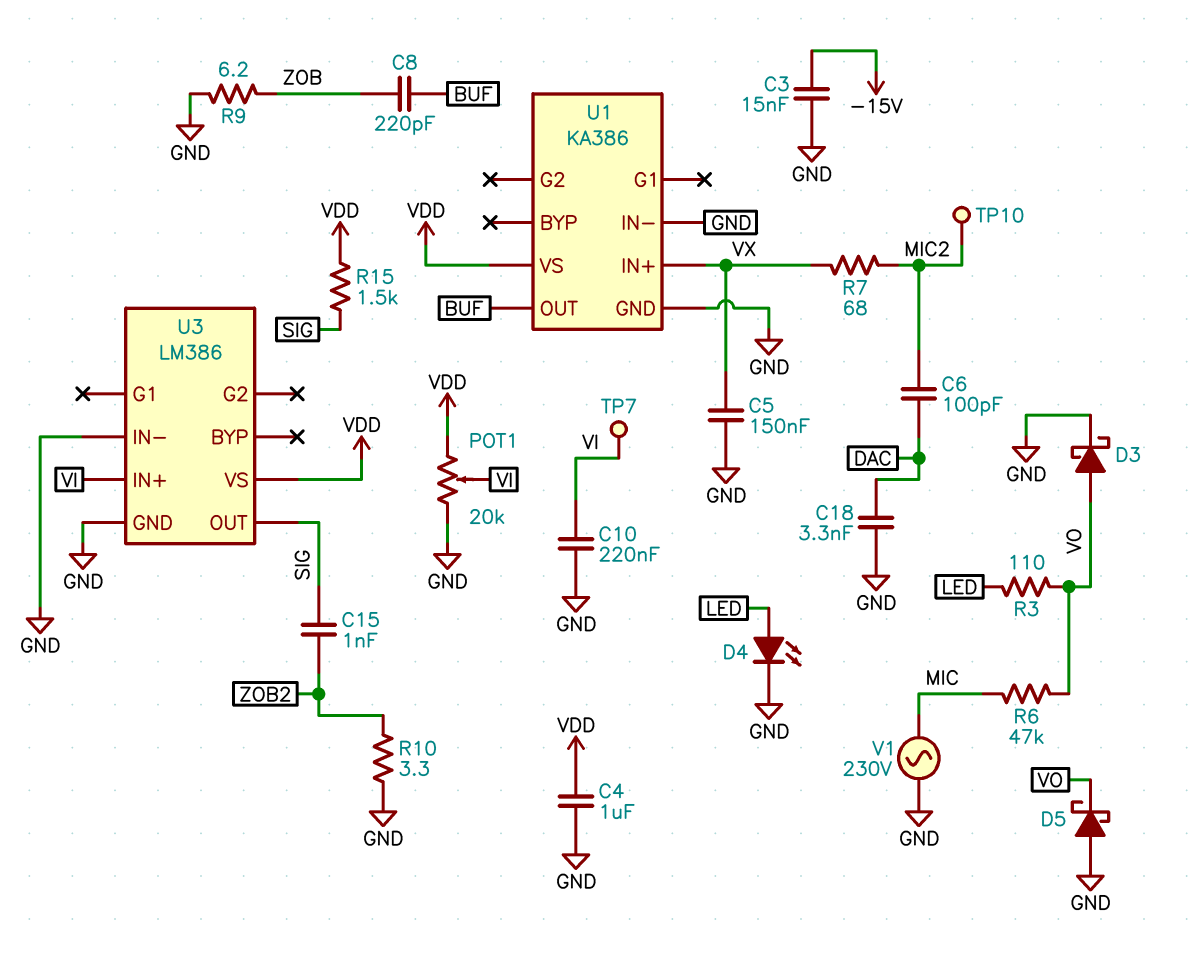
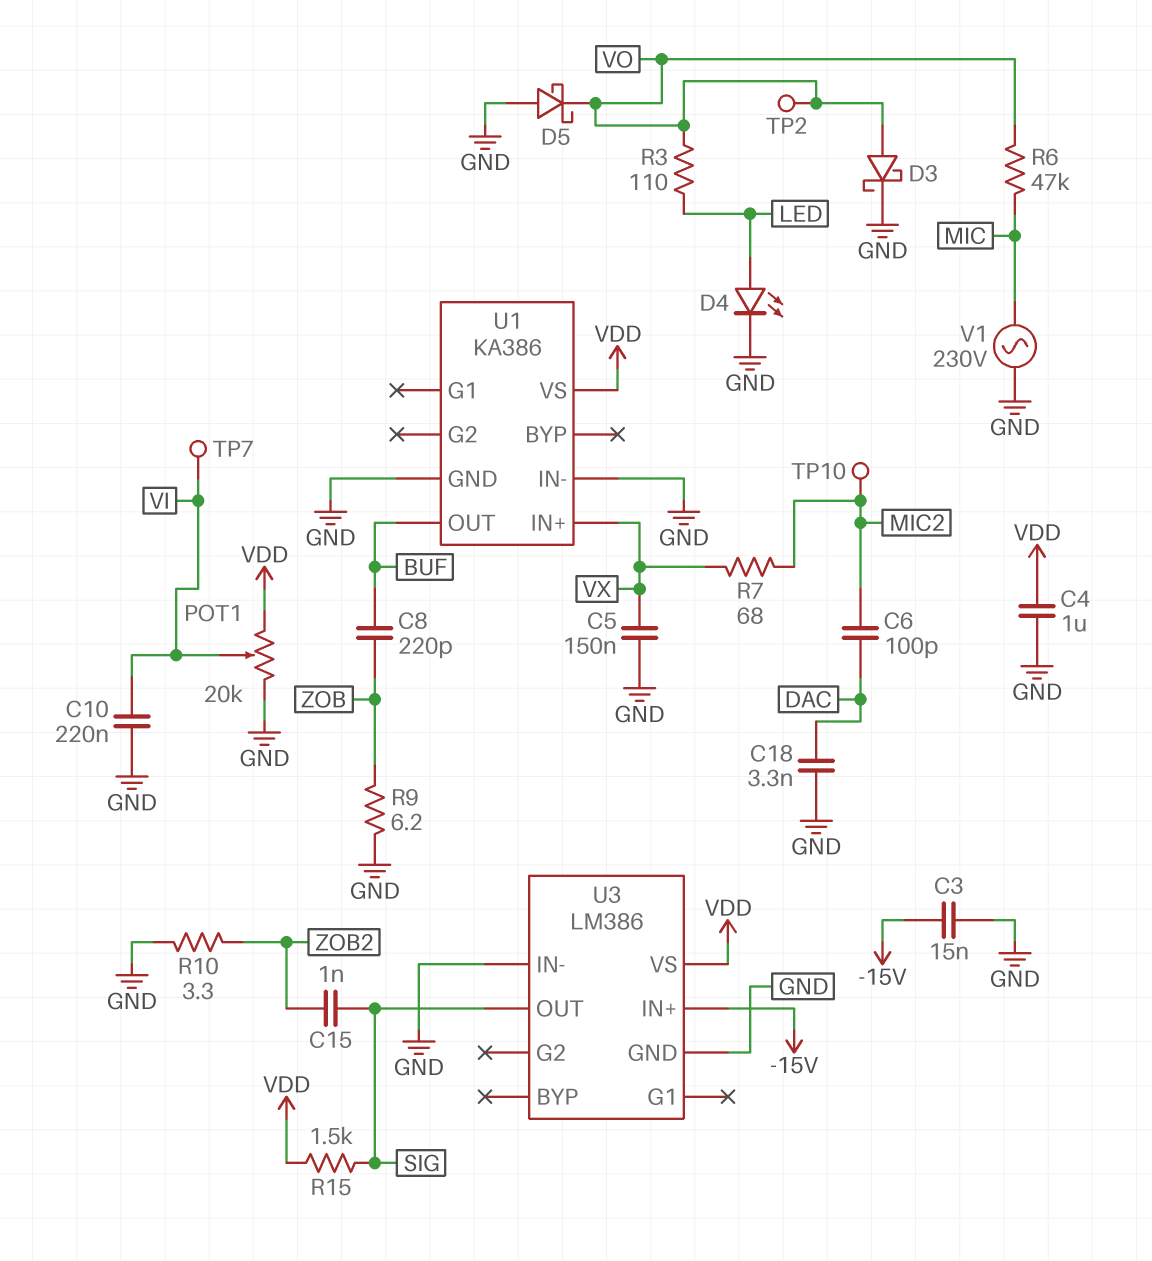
TP2: none -> test point (VO)
U3 pin IN+: VI -> -15V

